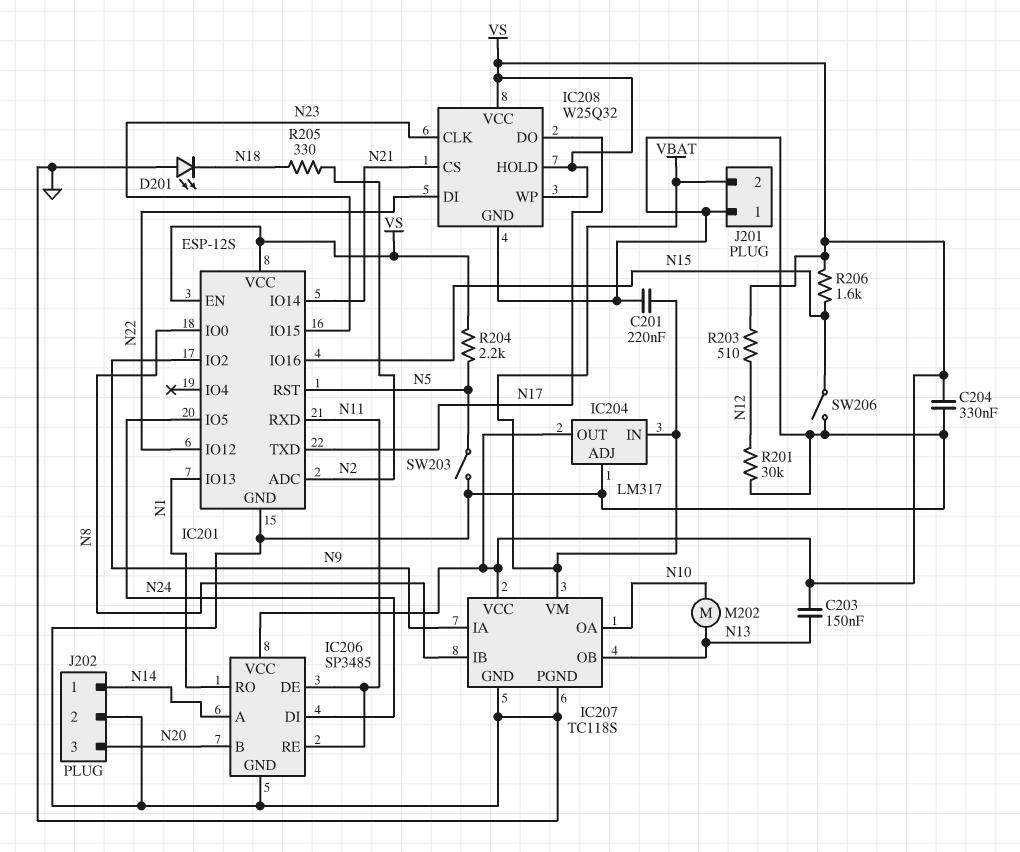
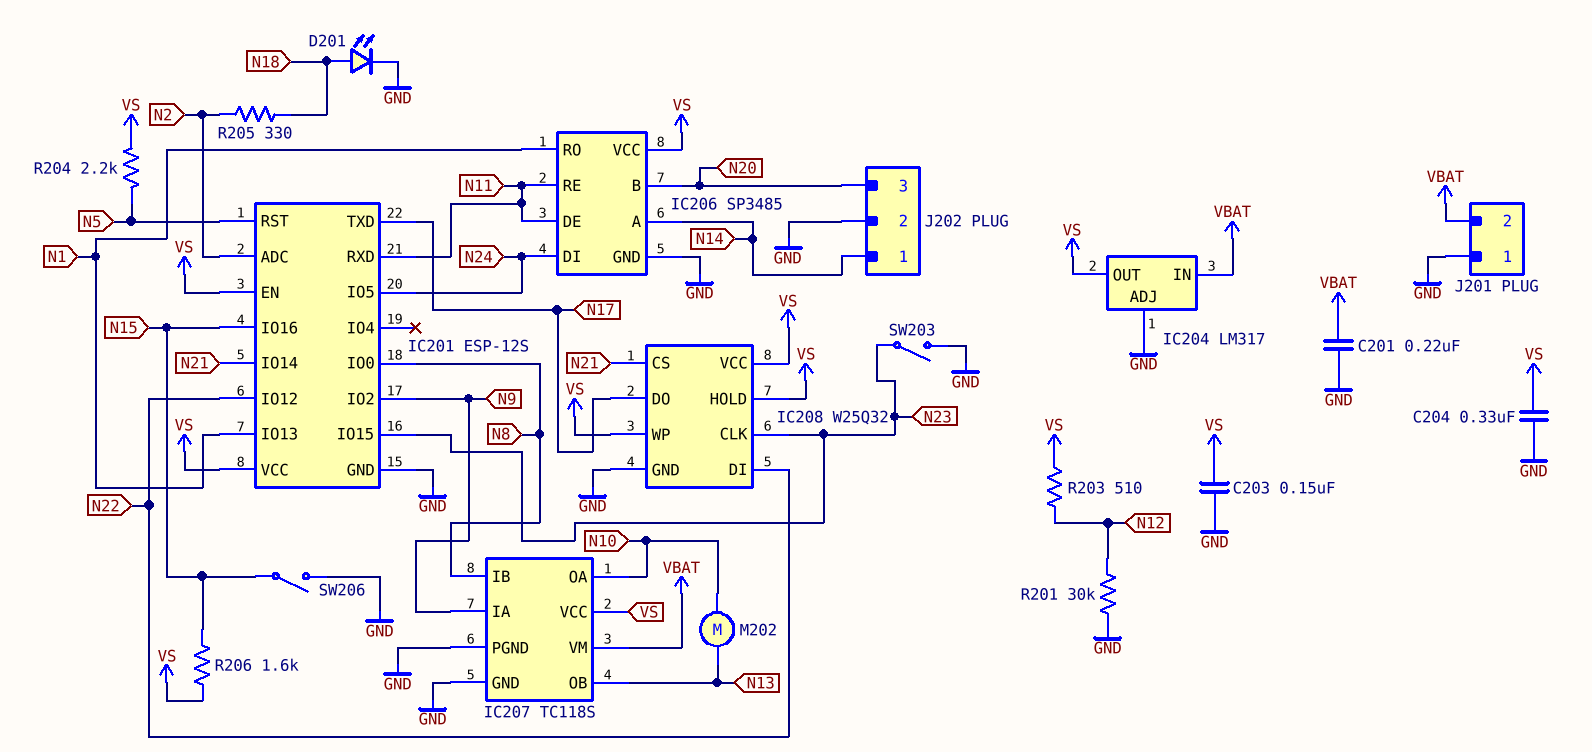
C203: 150nF (N13, VS) -> 150nF (GND, VS)
D201: LED (A GND, K N18) -> LED (A N18, K GND)
SW203: switch (GND, N5) -> switch (GND, N23)

